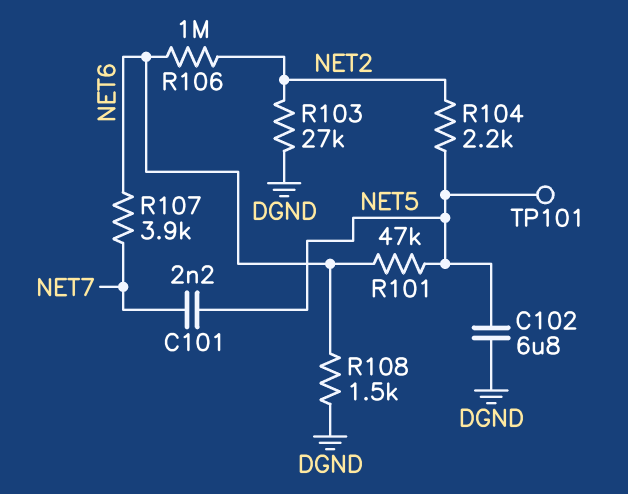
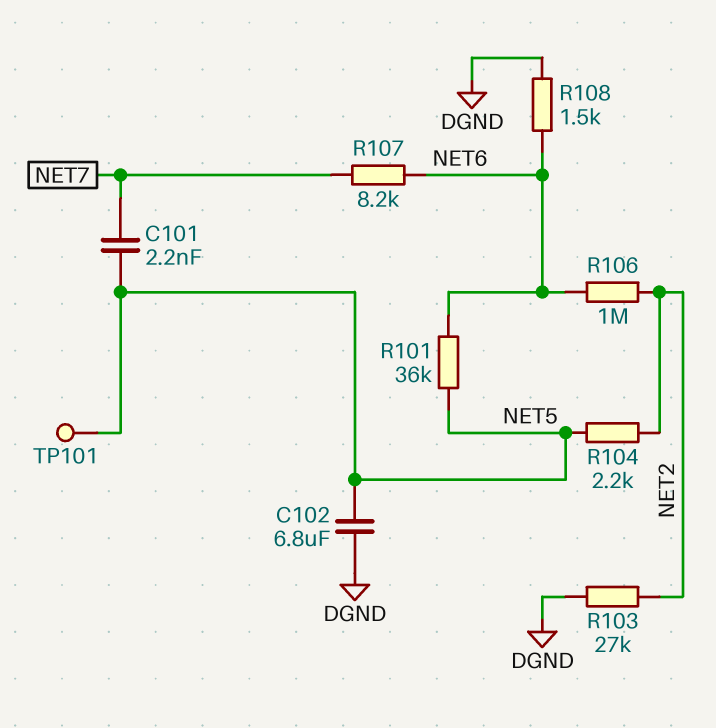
R101: 47k (NET5, NET6) -> 36k (NET5, NET6)
R107: 3.9k (NET6, NET7) -> 8.2k (NET6, NET7)

